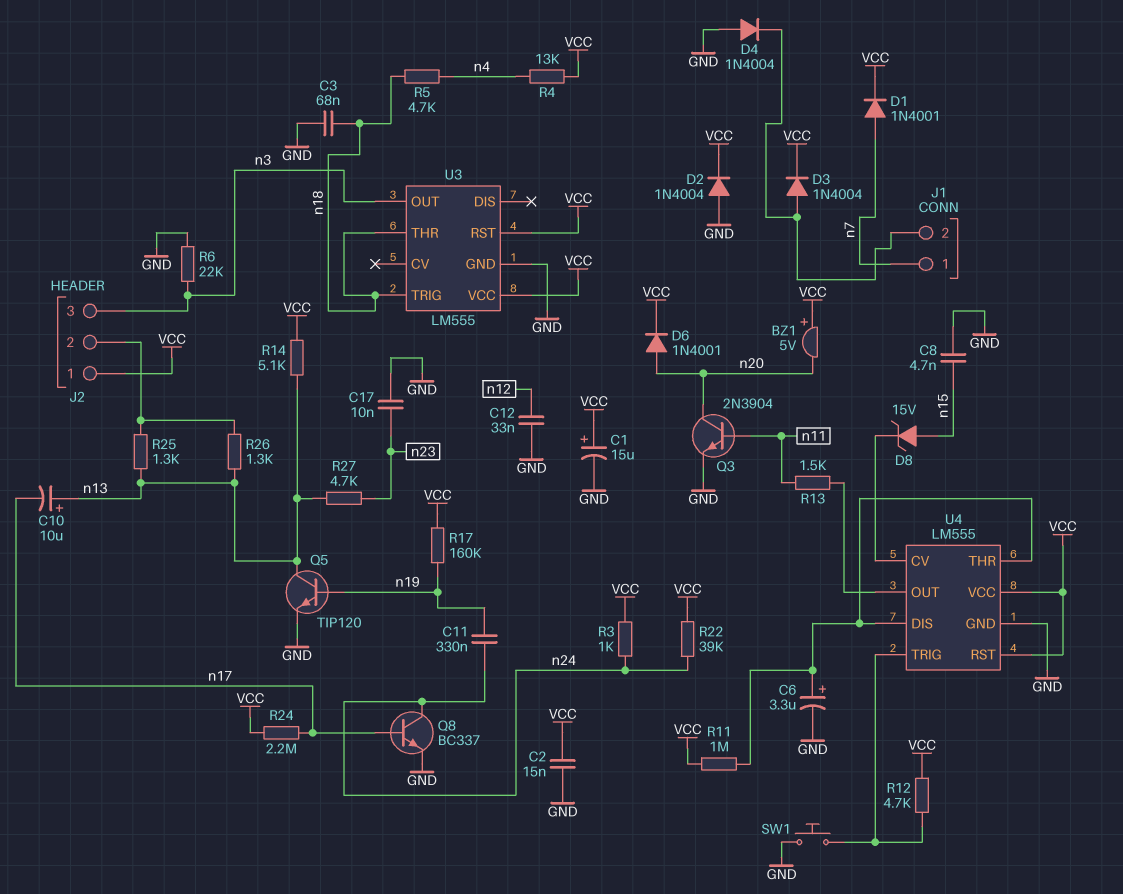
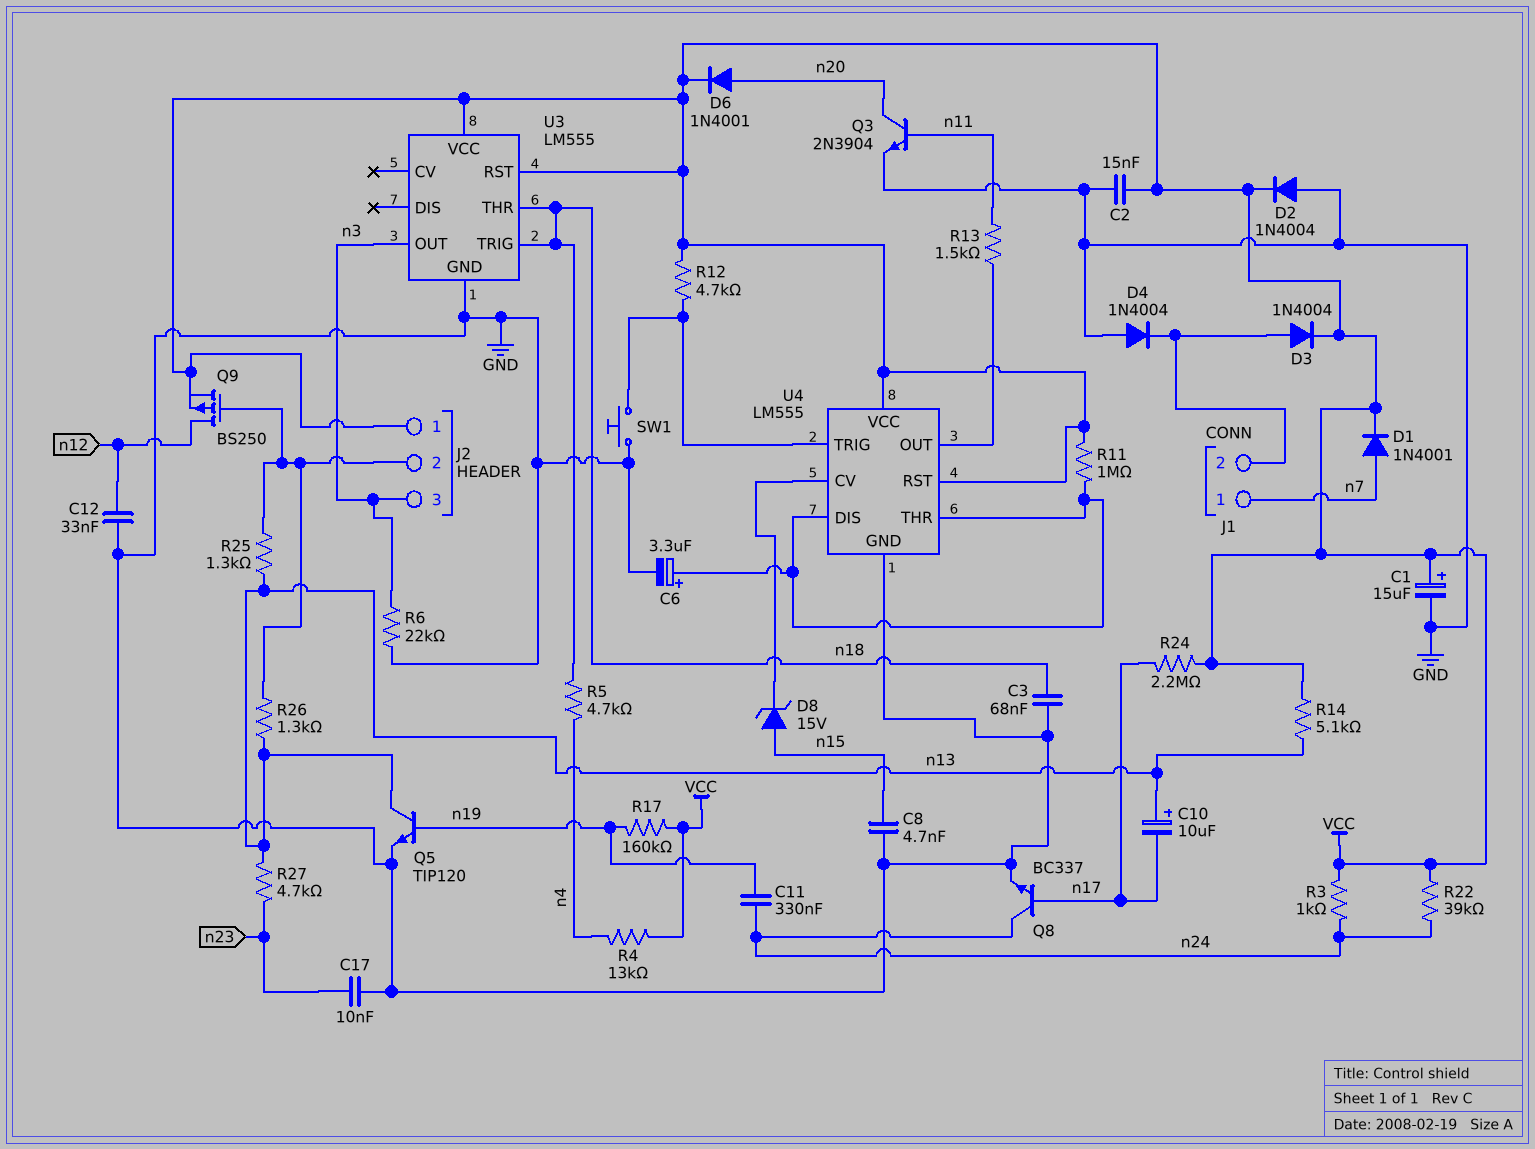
BZ1: buzzer 5V (plus VCC, minus n20) -> none
Q9: none -> PMOS BS250 (G J2/2, D n12, S VCC)

